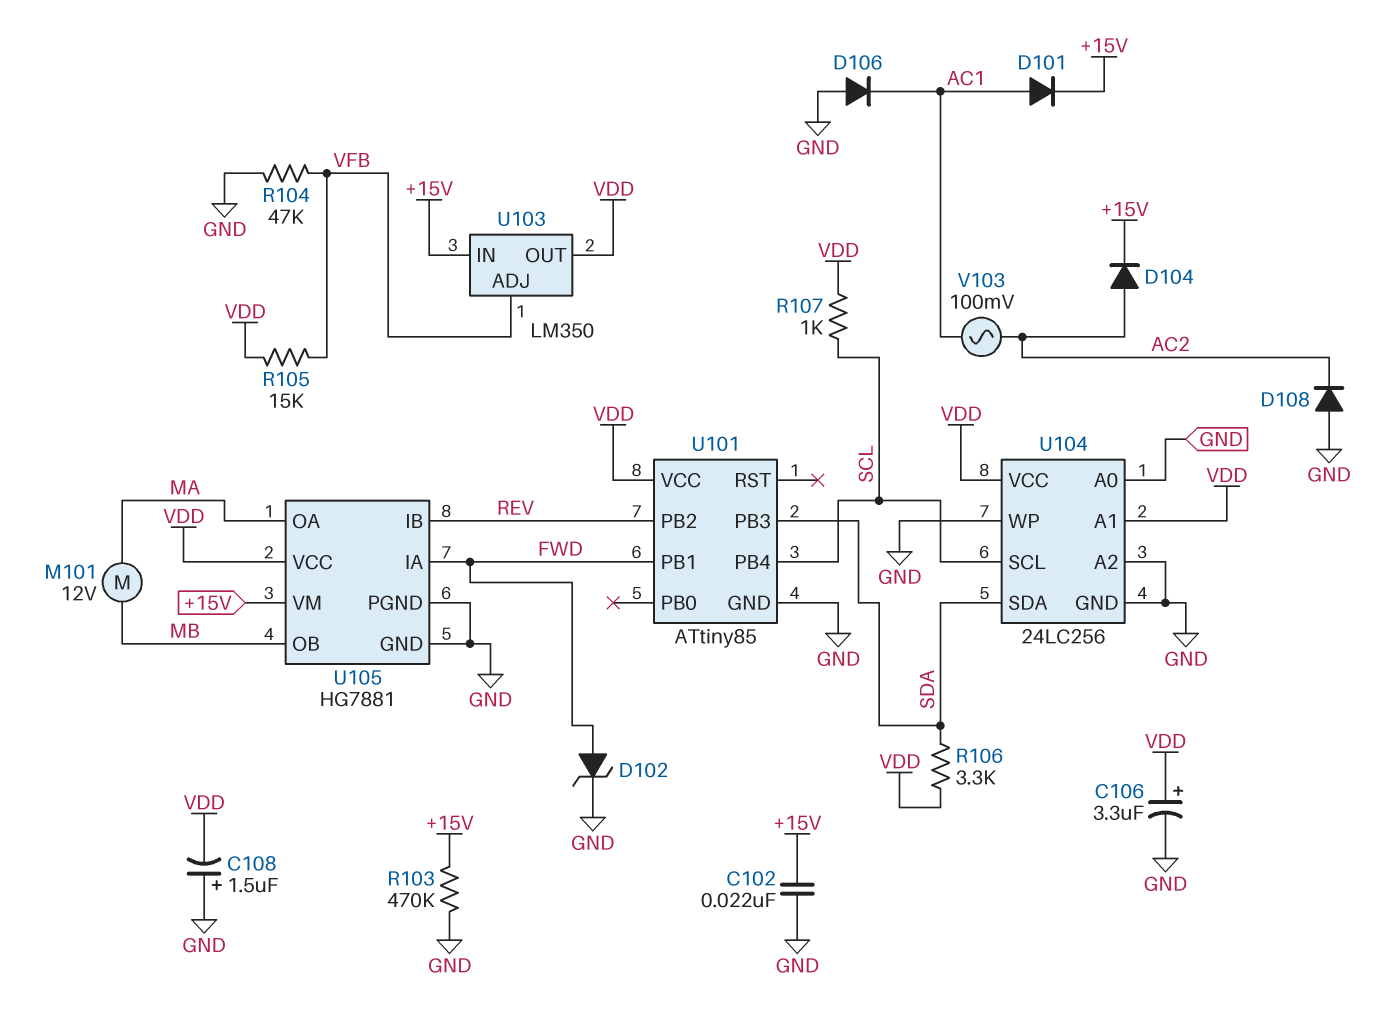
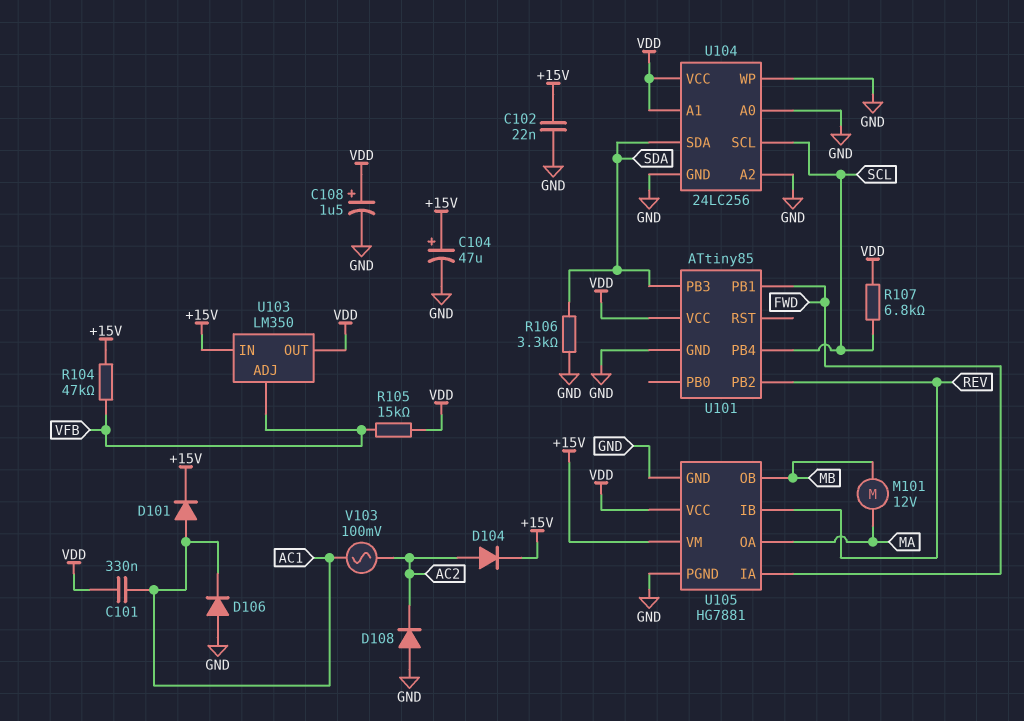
C101: none -> 330nF (AC1, VDD)
C104: none -> 47uF (plus +15V, minus GND)
C106: 3.3uF (plus VDD, minus GND) -> none
C108: 1.5uF (plus GND, minus VDD) -> 1.5uF (plus VDD, minus GND)
D102: zener (A FWD, K GND) -> none
R103: 470k (+15V, GND) -> none
R104: 47k (GND, VFB) -> 47k (+15V, VFB)
R106: 3.3k (SDA, VDD) -> 3.3k (GND, SDA)
R107: 1k (SCL, VDD) -> 6.8k (SCL, VDD)

